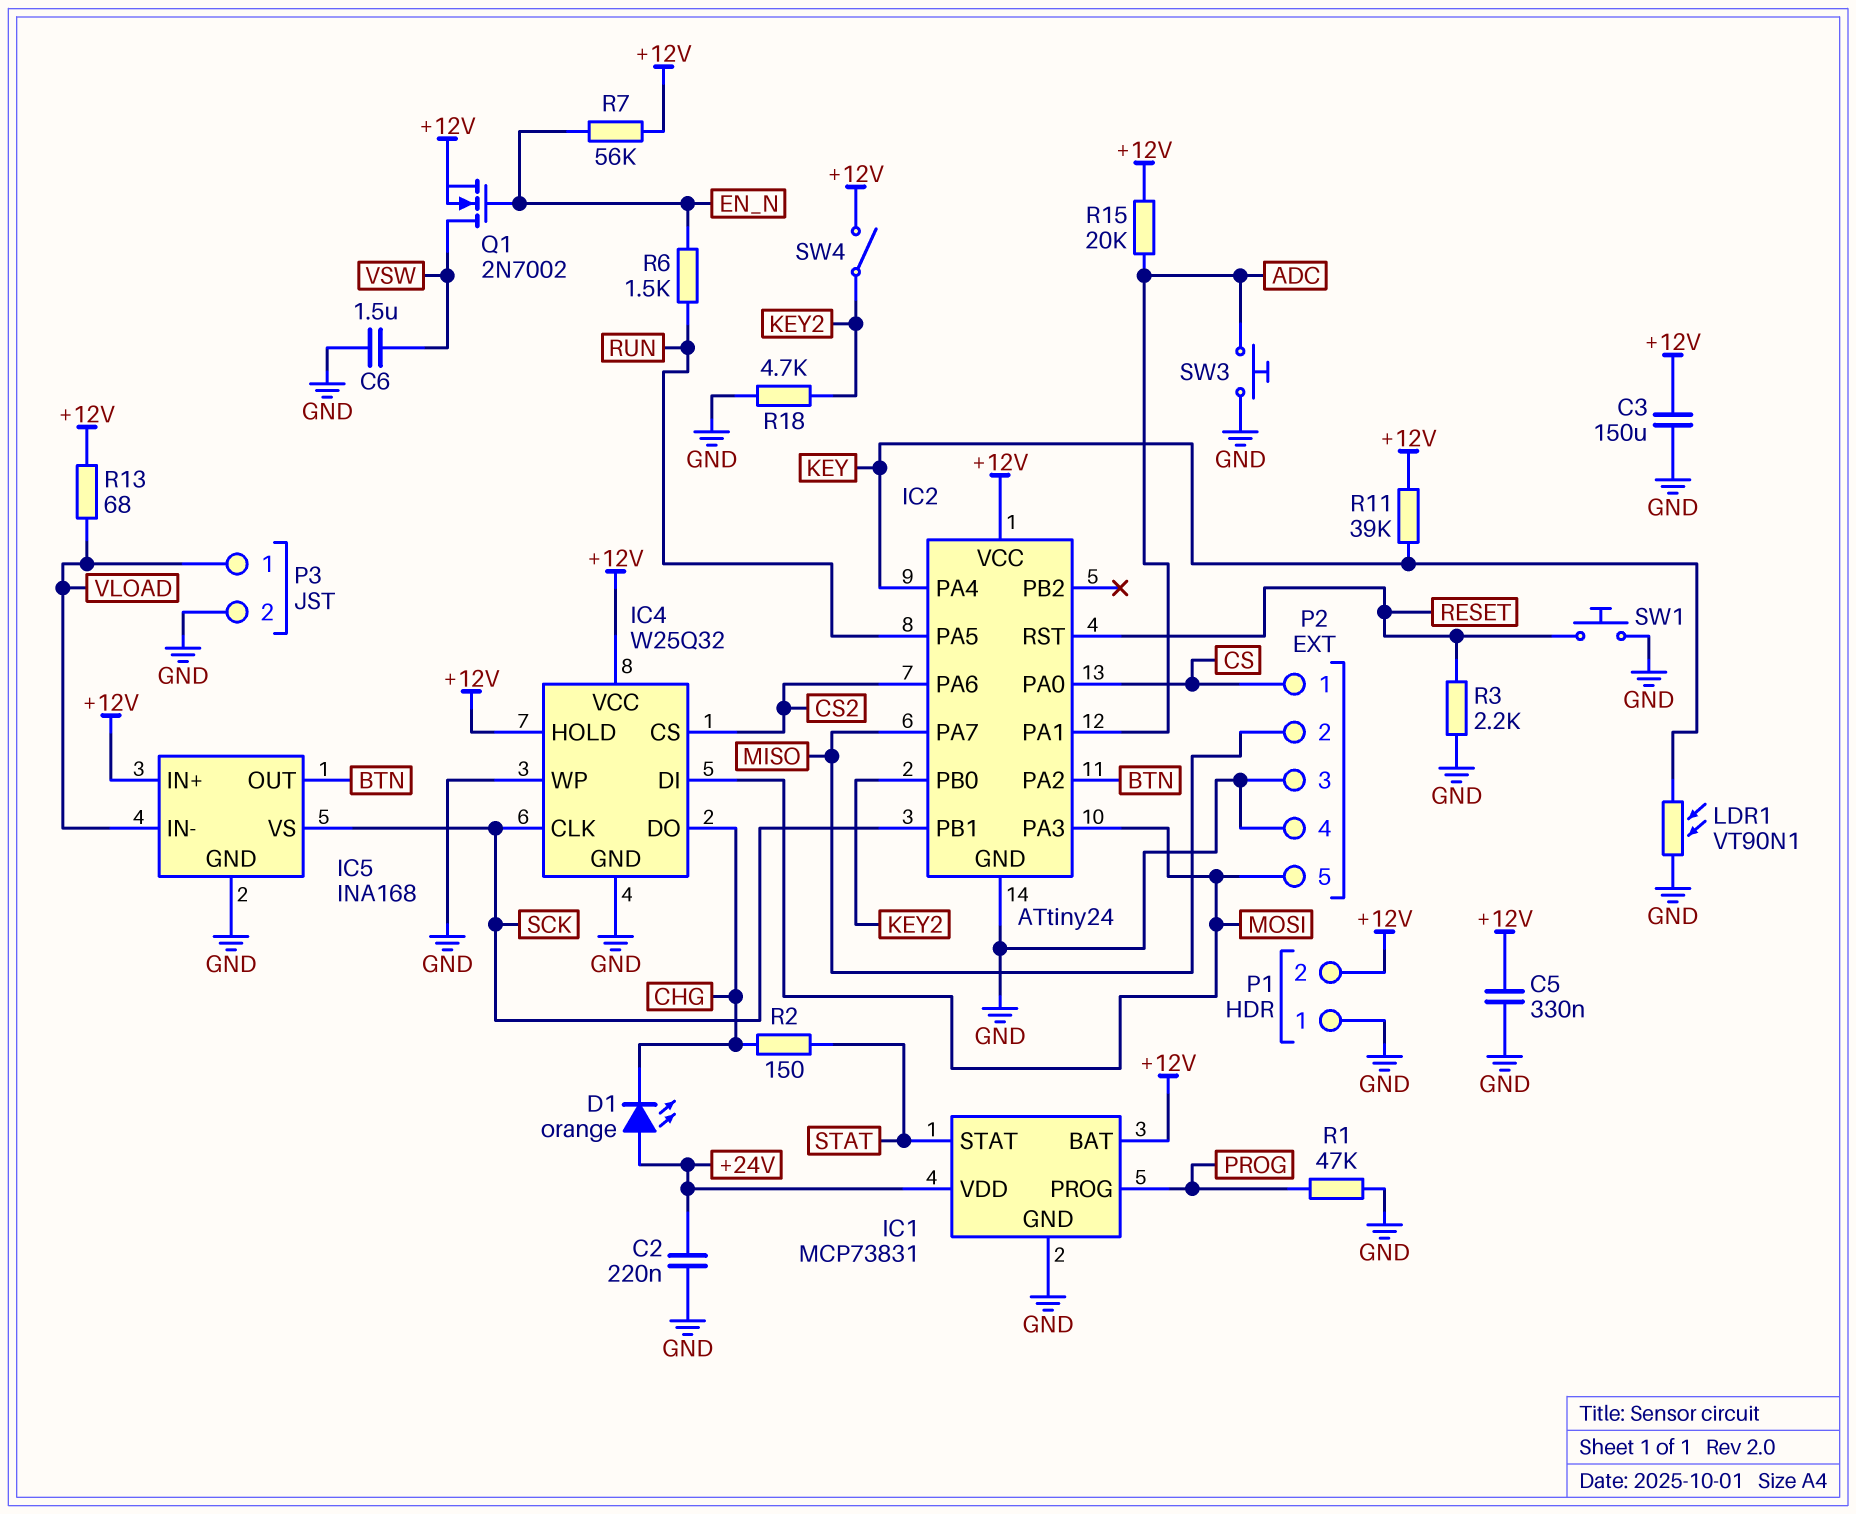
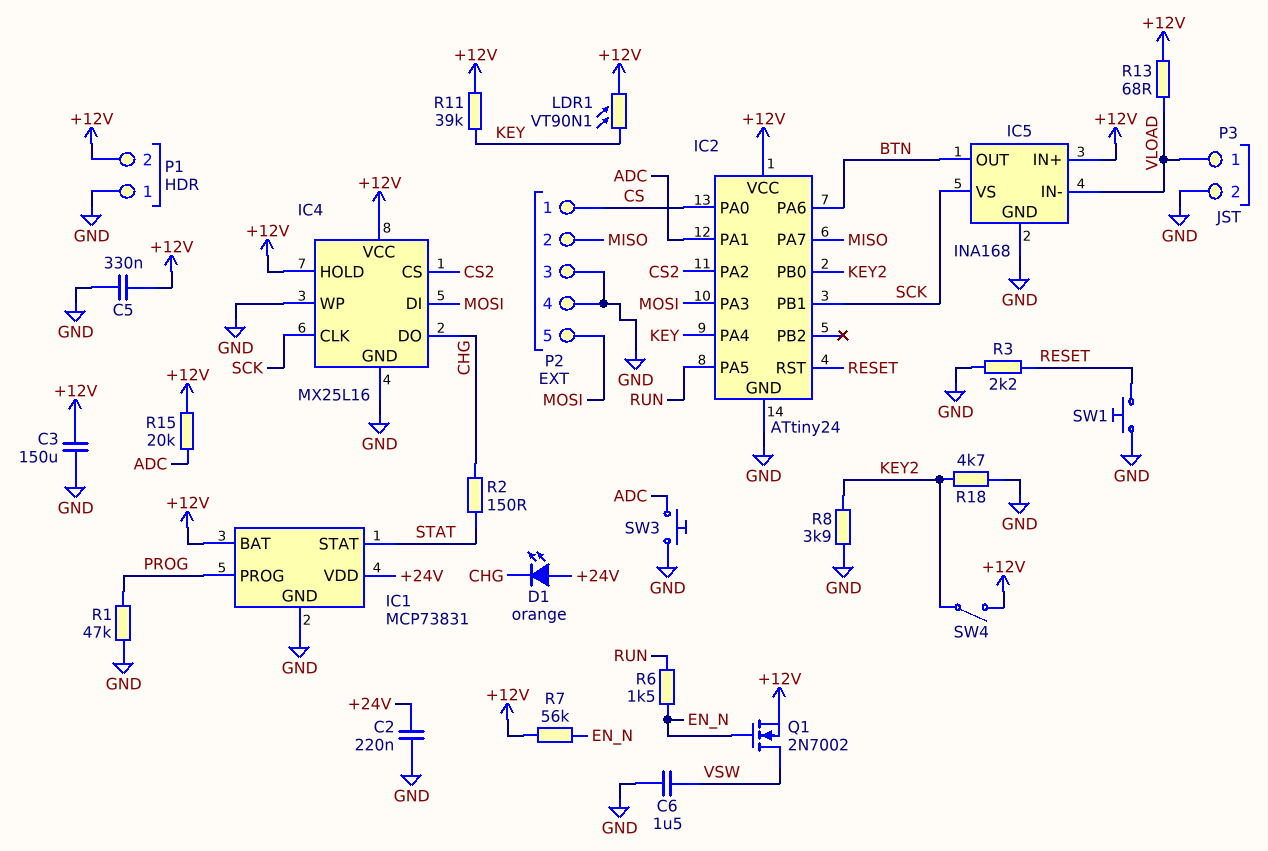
IC2 pin PA2: BTN -> CS2
IC2 pin PA6: CS2 -> BTN
IC4: W25Q32 -> MX25L16
LDR1: VT90N1 (GND, KEY) -> VT90N1 (+12V, KEY)
R8: none -> 3.9k (GND, KEY2)

